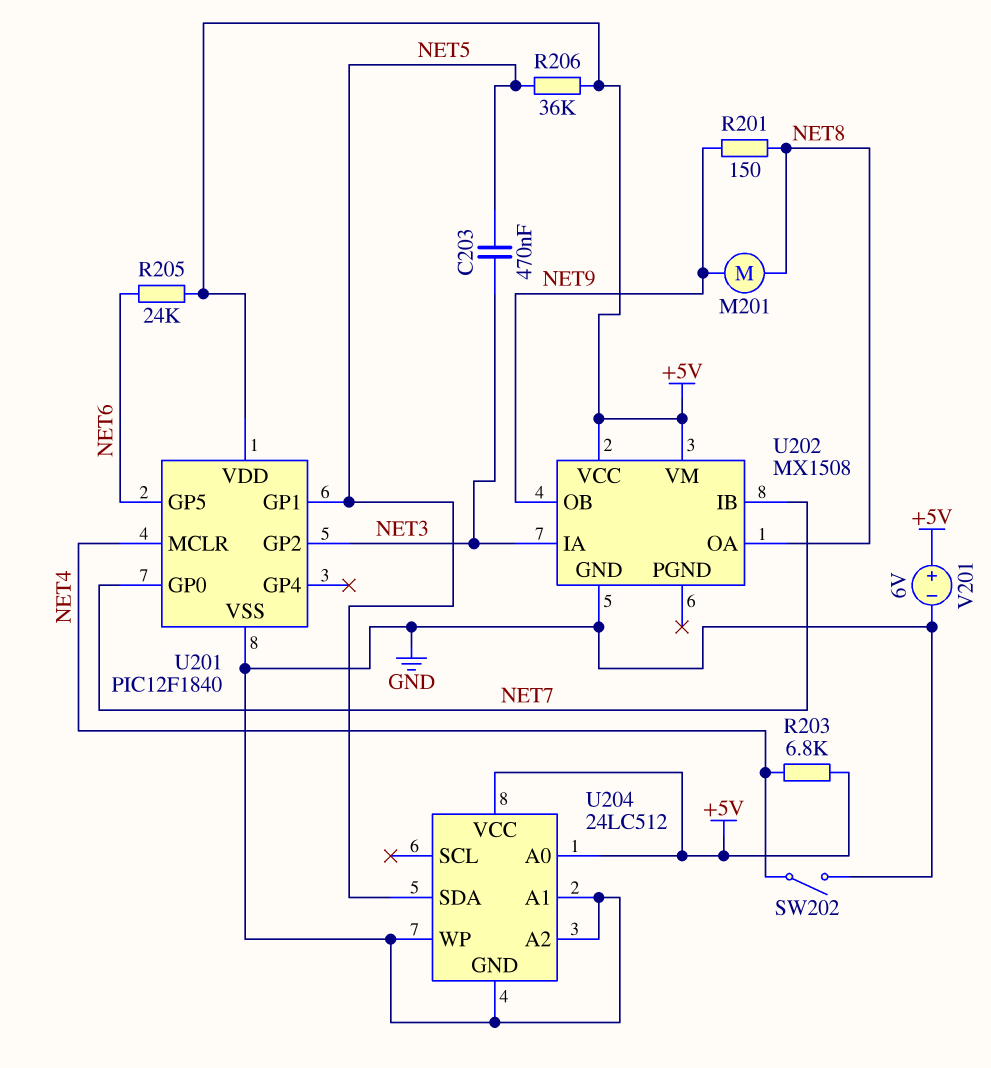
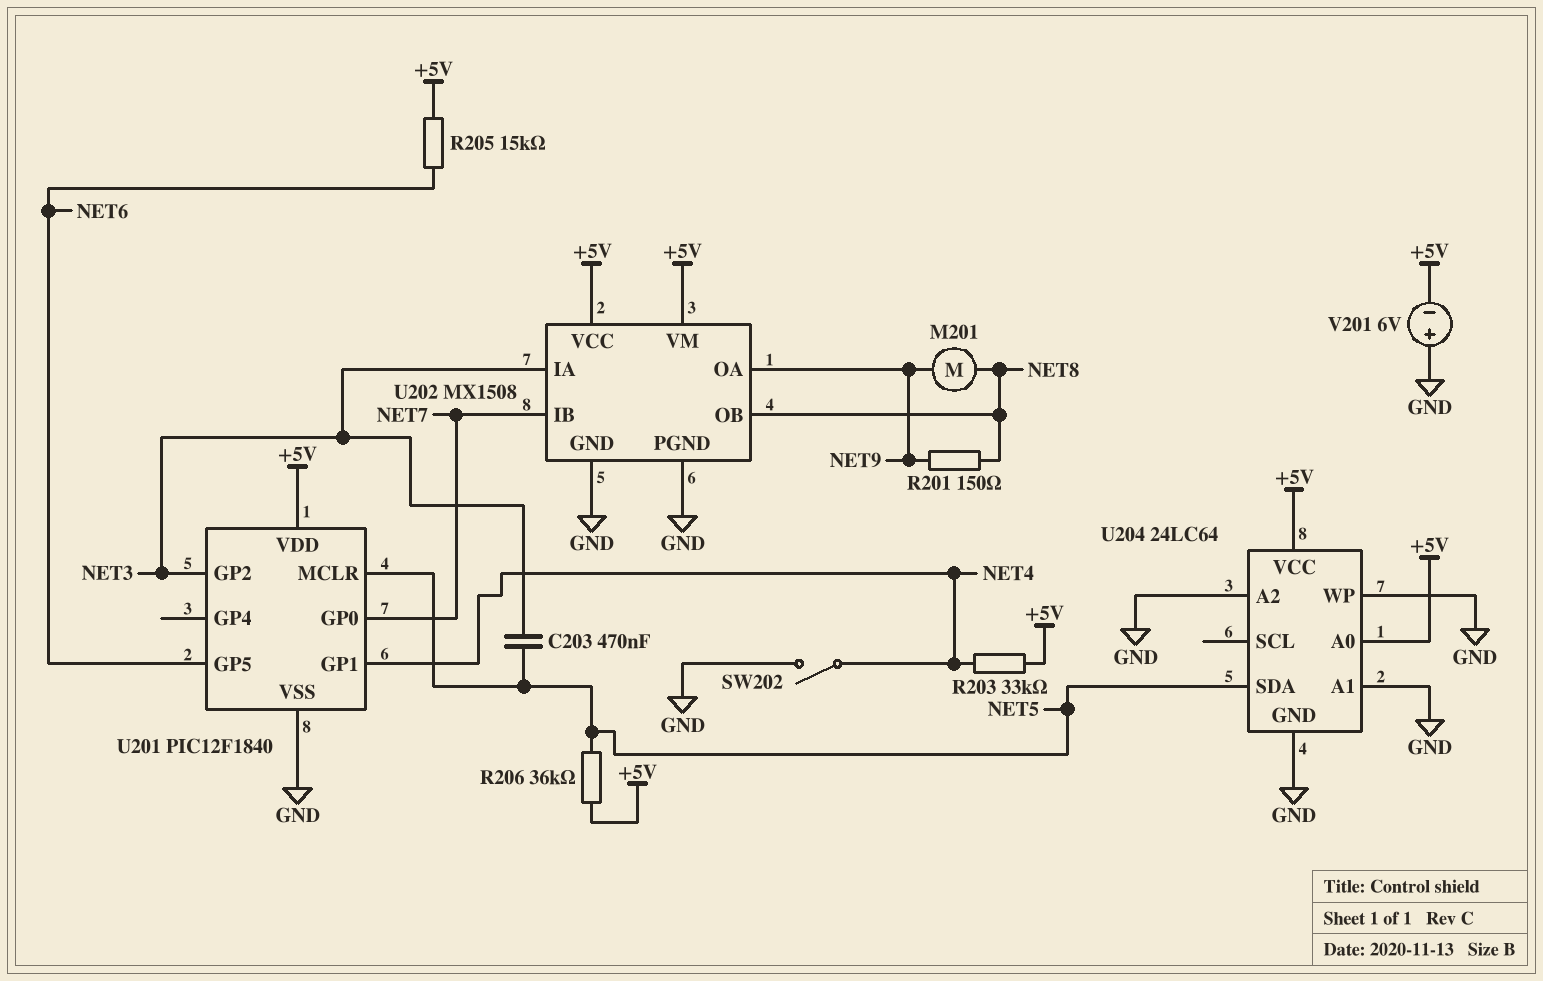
R203: 6.8k (+5V, NET4) -> 33k (+5V, NET4)
R205: 24k (+5V, NET6) -> 15k (+5V, NET6)
U201 pin GP1: NET5 -> NET4
U201 pin MCLR: NET4 -> NET5
U202 pin OA: NET8 -> NET9
U202 pin OB: NET9 -> NET8
U202 pin PGND: none -> GND
U204: 24LC512 -> 24LC64
V201: 6V (plus +5V, minus GND) -> 6V (plus GND, minus +5V)

